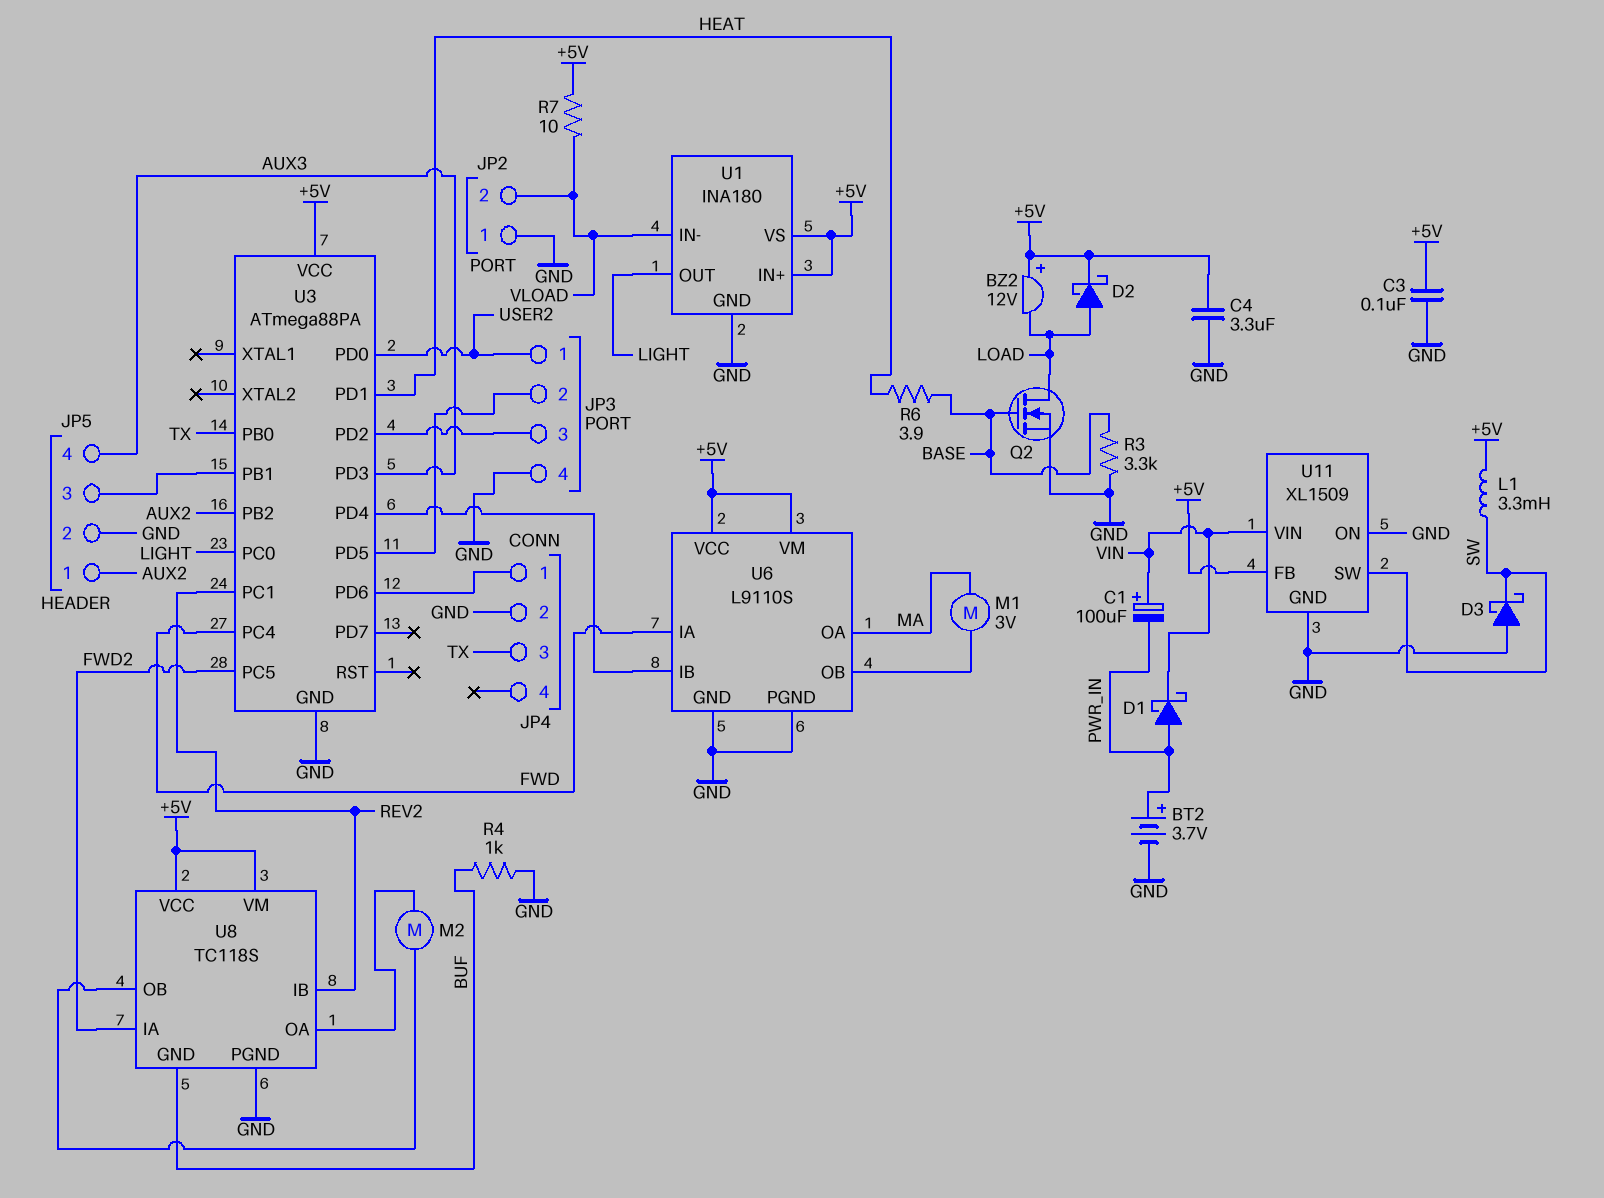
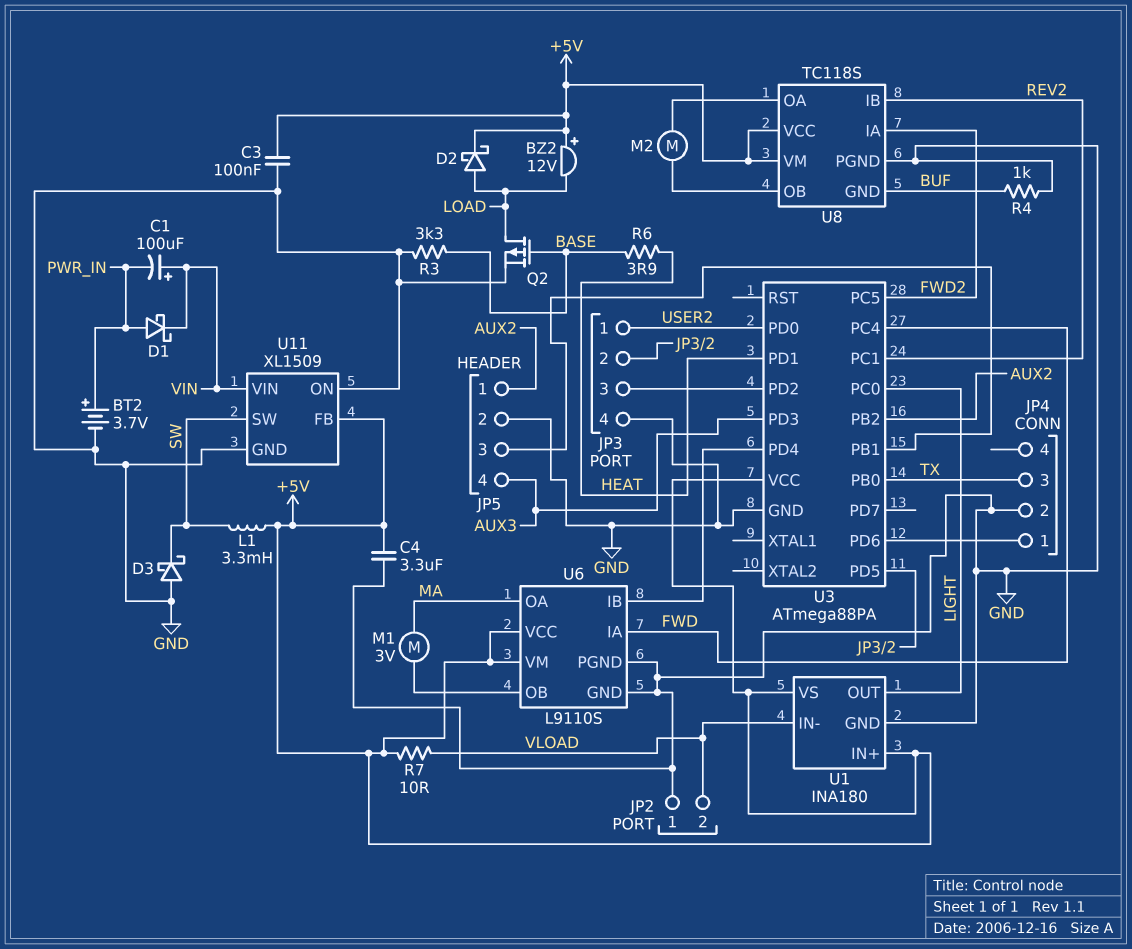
Q2: NMOS (G BASE, D LOAD, S GND) -> PMOS (G BASE, D LOAD, S GND)

